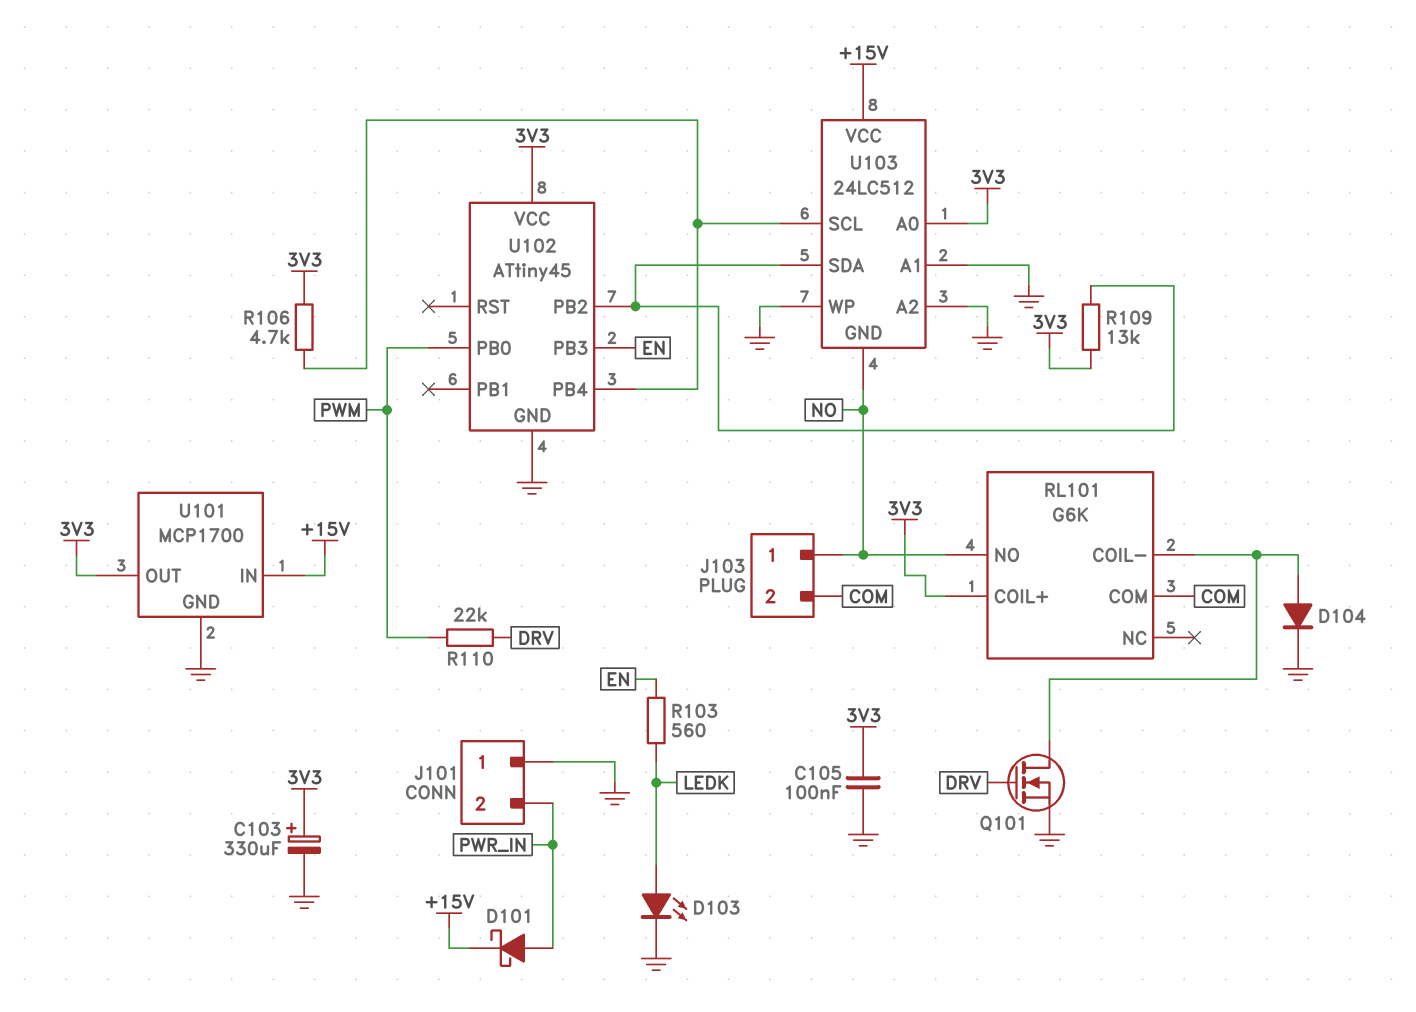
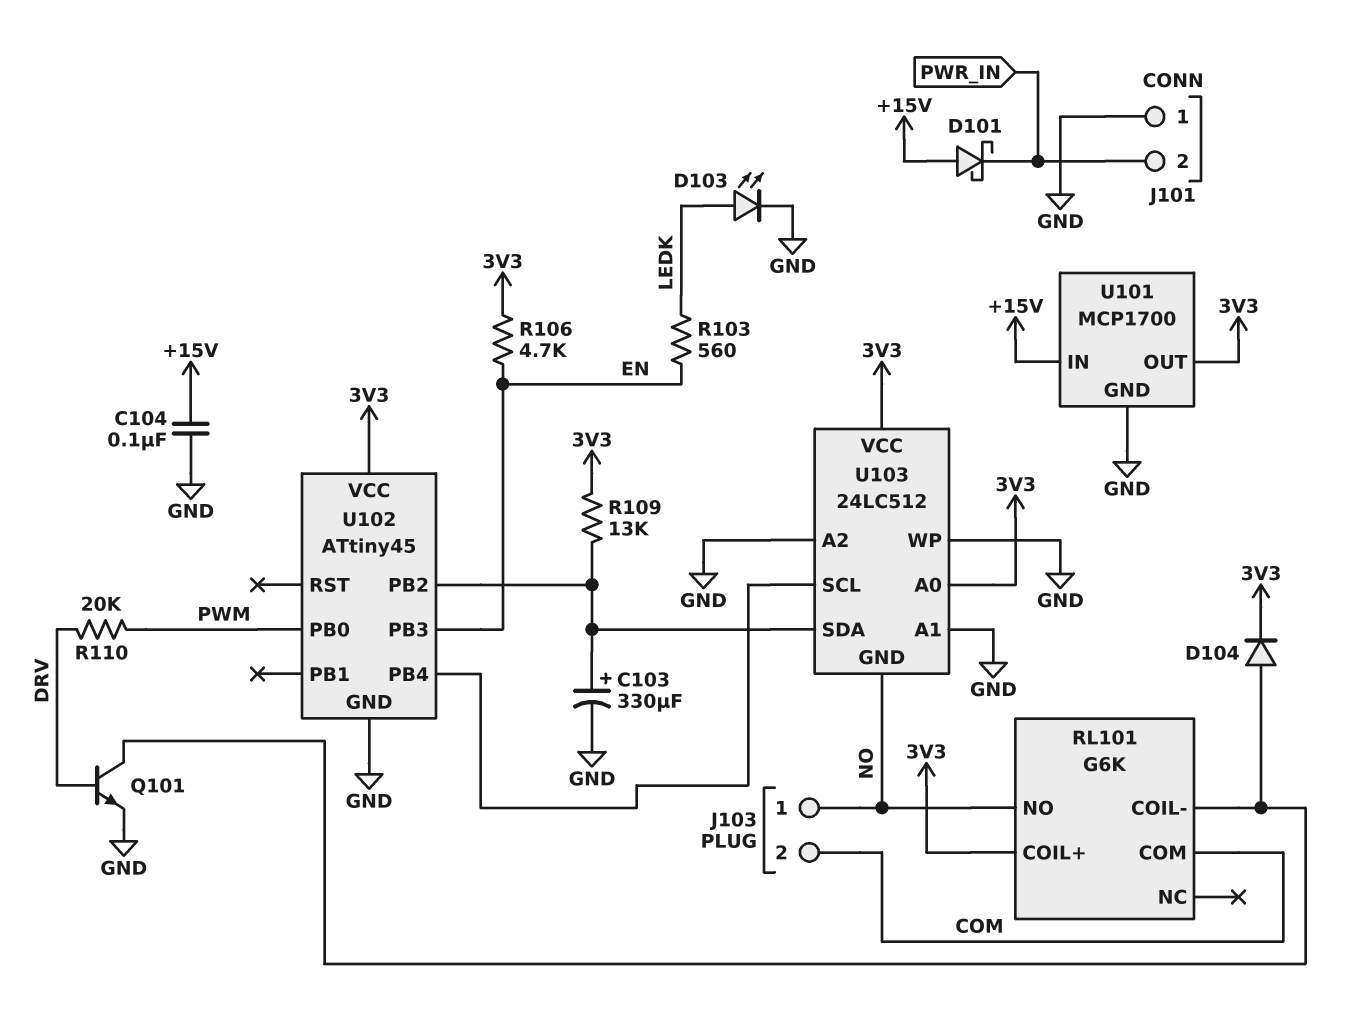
C103: 330uF (plus 3V3, minus GND) -> 330uF (plus U102/PB2, minus GND)
C104: none -> 100nF (+15V, GND)
C105: 100nF (3V3, GND) -> none
D101: schottky (A PWR_IN, K +15V) -> schottky (A +15V, K PWR_IN)
D104: diode (A RL101/COIL-, K GND) -> diode (A RL101/COIL-, K 3V3)
Q101: NMOS (G DRV, D RL101/COIL-, S GND) -> NPN (B DRV, C RL101/COIL-, E GND)
R106: 4.7k (3V3, U102/PB4) -> 4.7k (3V3, EN)
R110: 22k (DRV, PWM) -> 20k (DRV, PWM)
U103 pin VCC: +15V -> 3V3

